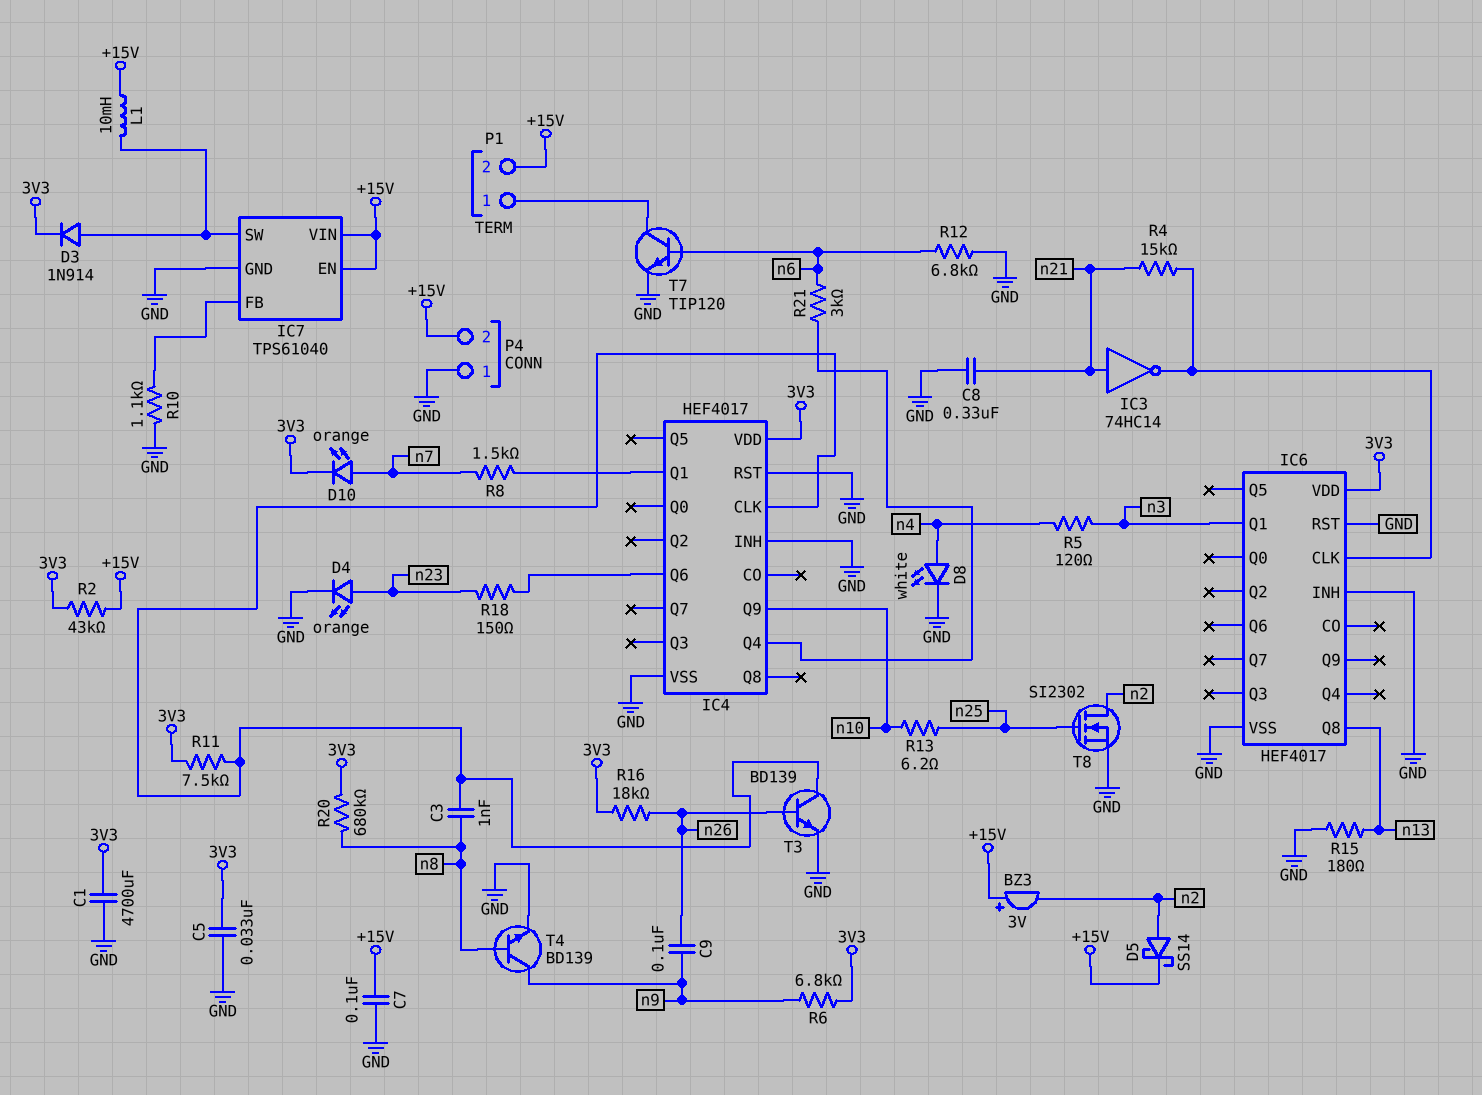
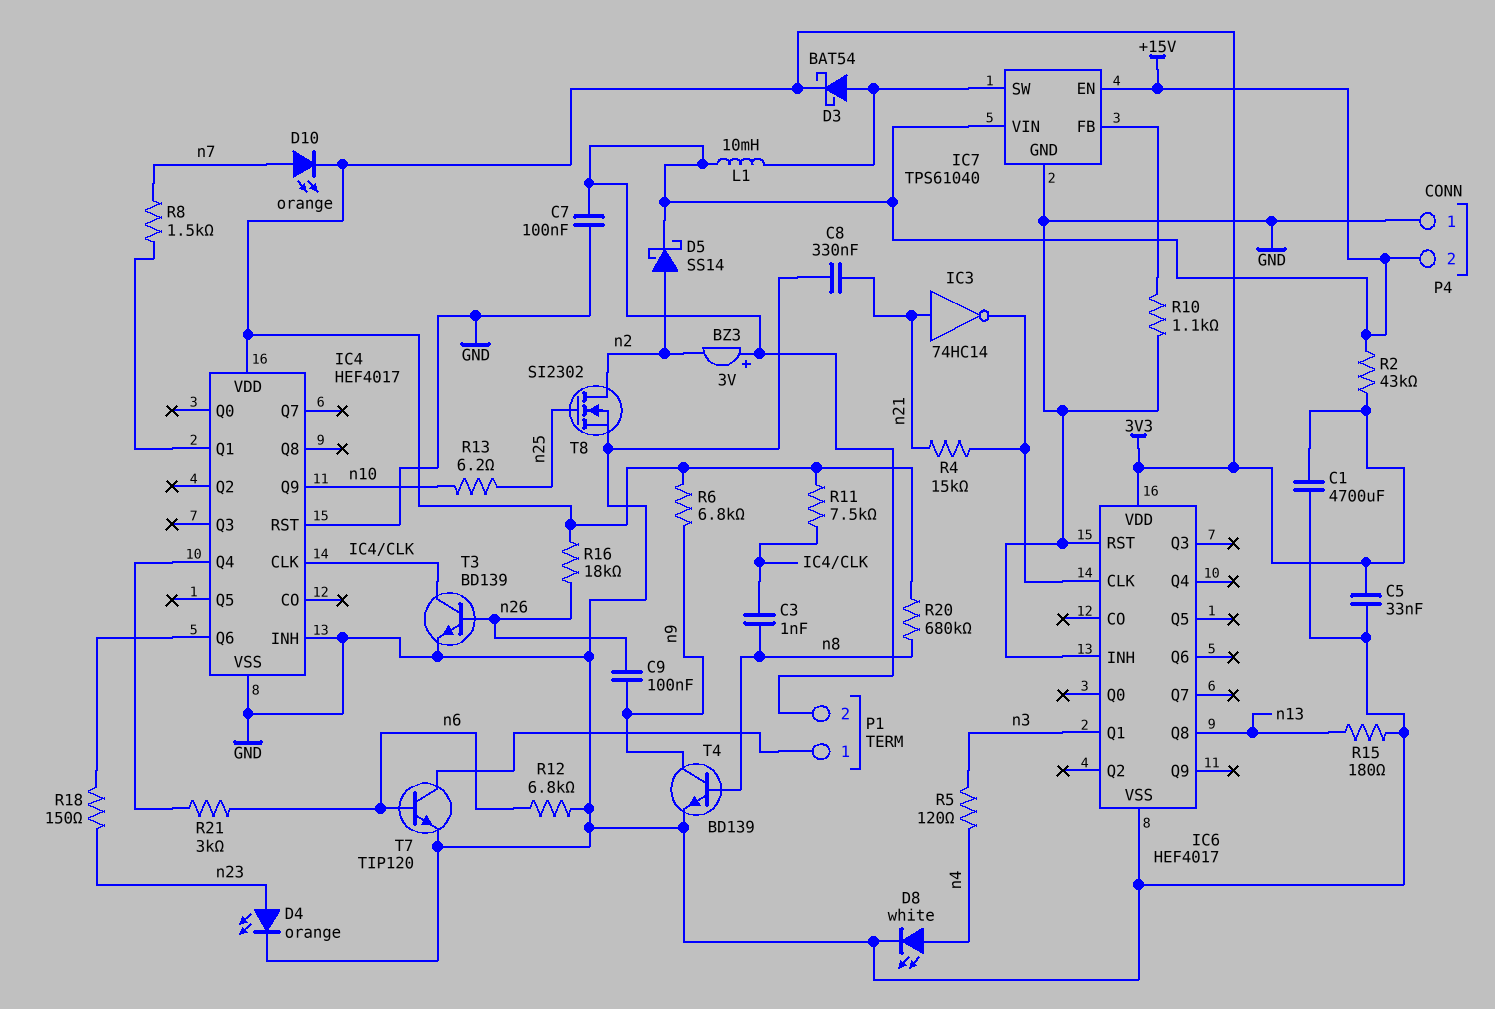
D3: diode 1N914 (A IC7/SW, K 3V3) -> schottky BAT54 (A IC7/SW, K 3V3)

